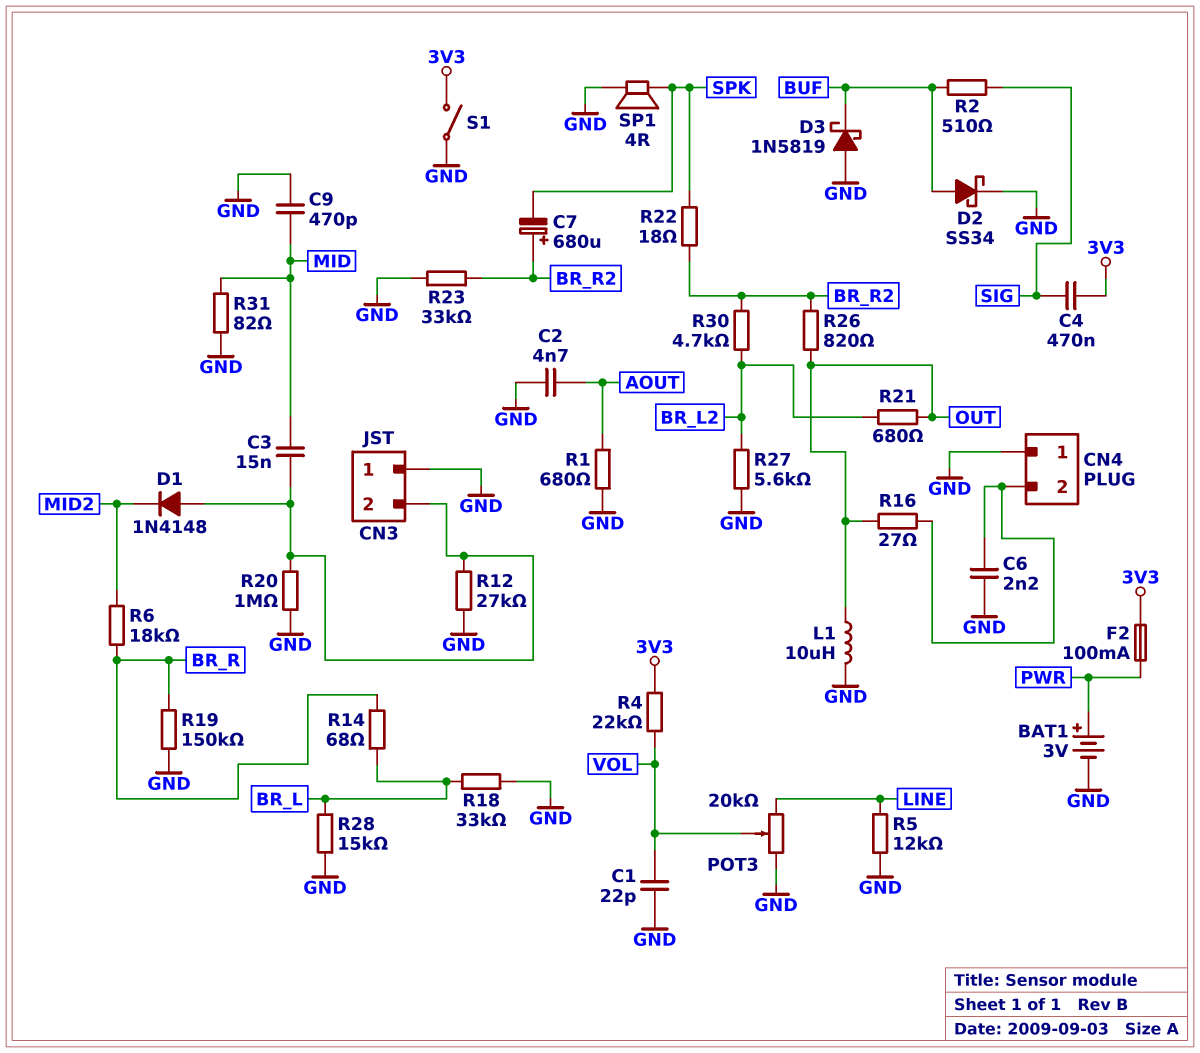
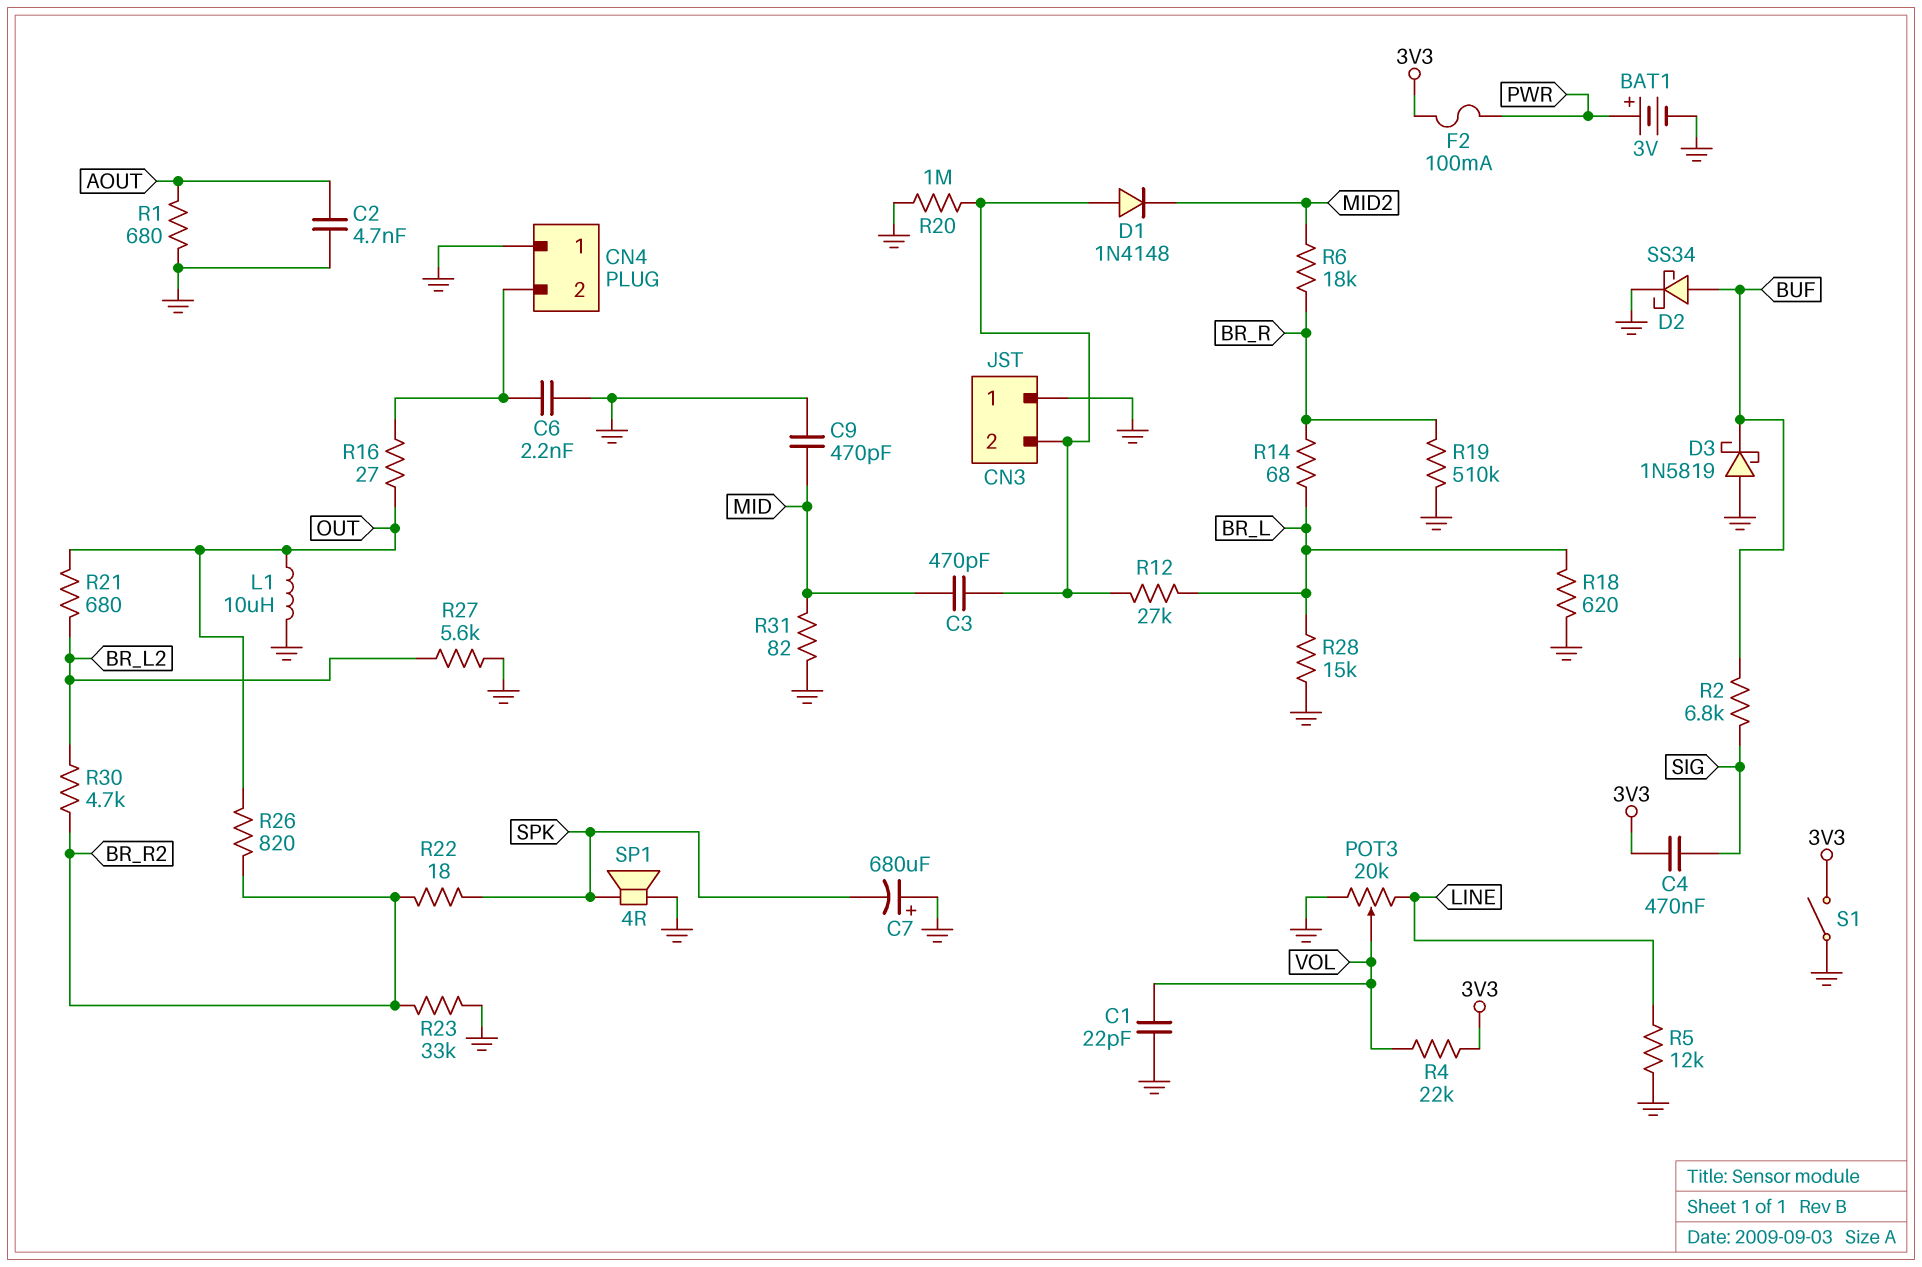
C3: 15nF (CN3/2, MID) -> 470pF (CN3/2, MID)
C7: 680uF (plus BR_R2, minus SPK) -> 680uF (plus GND, minus SPK)
R2: 510 (BUF, SIG) -> 6.8k (BUF, SIG)
R12: 27k (CN3/2, GND) -> 27k (BR_L, CN3/2)
R18: 33k (BR_L, GND) -> 620 (BR_L, GND)
R19: 150k (BR_R, GND) -> 510k (BR_R, GND)

